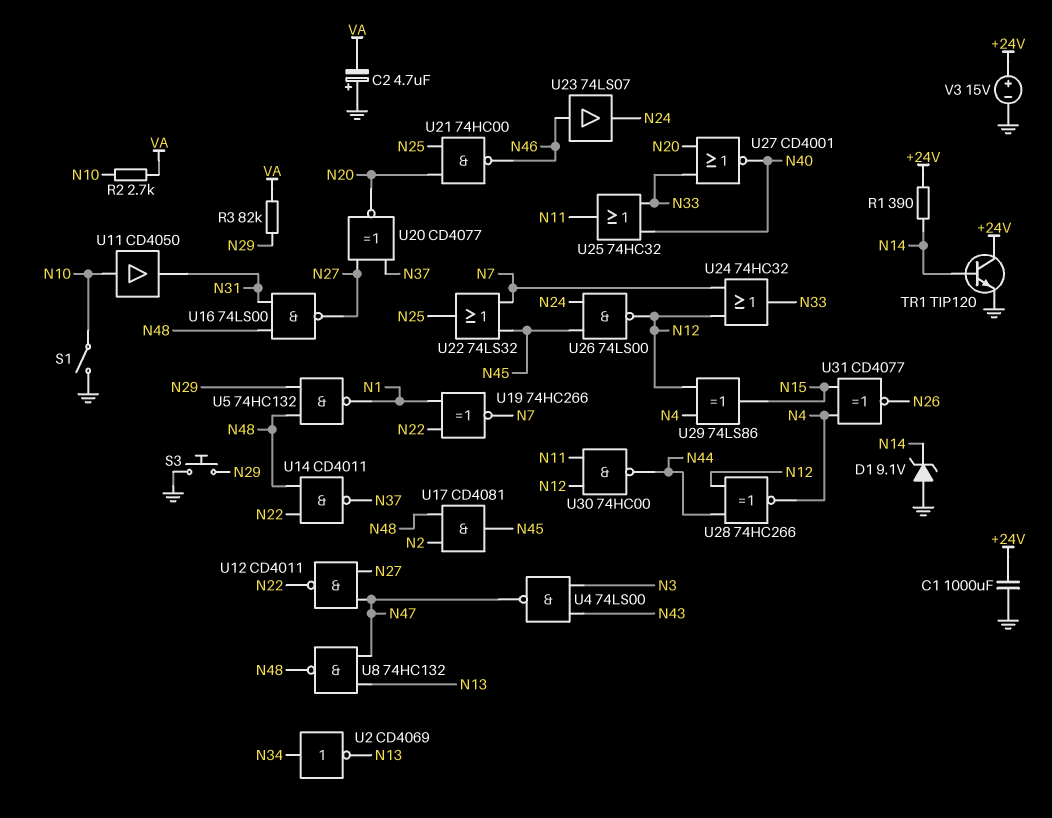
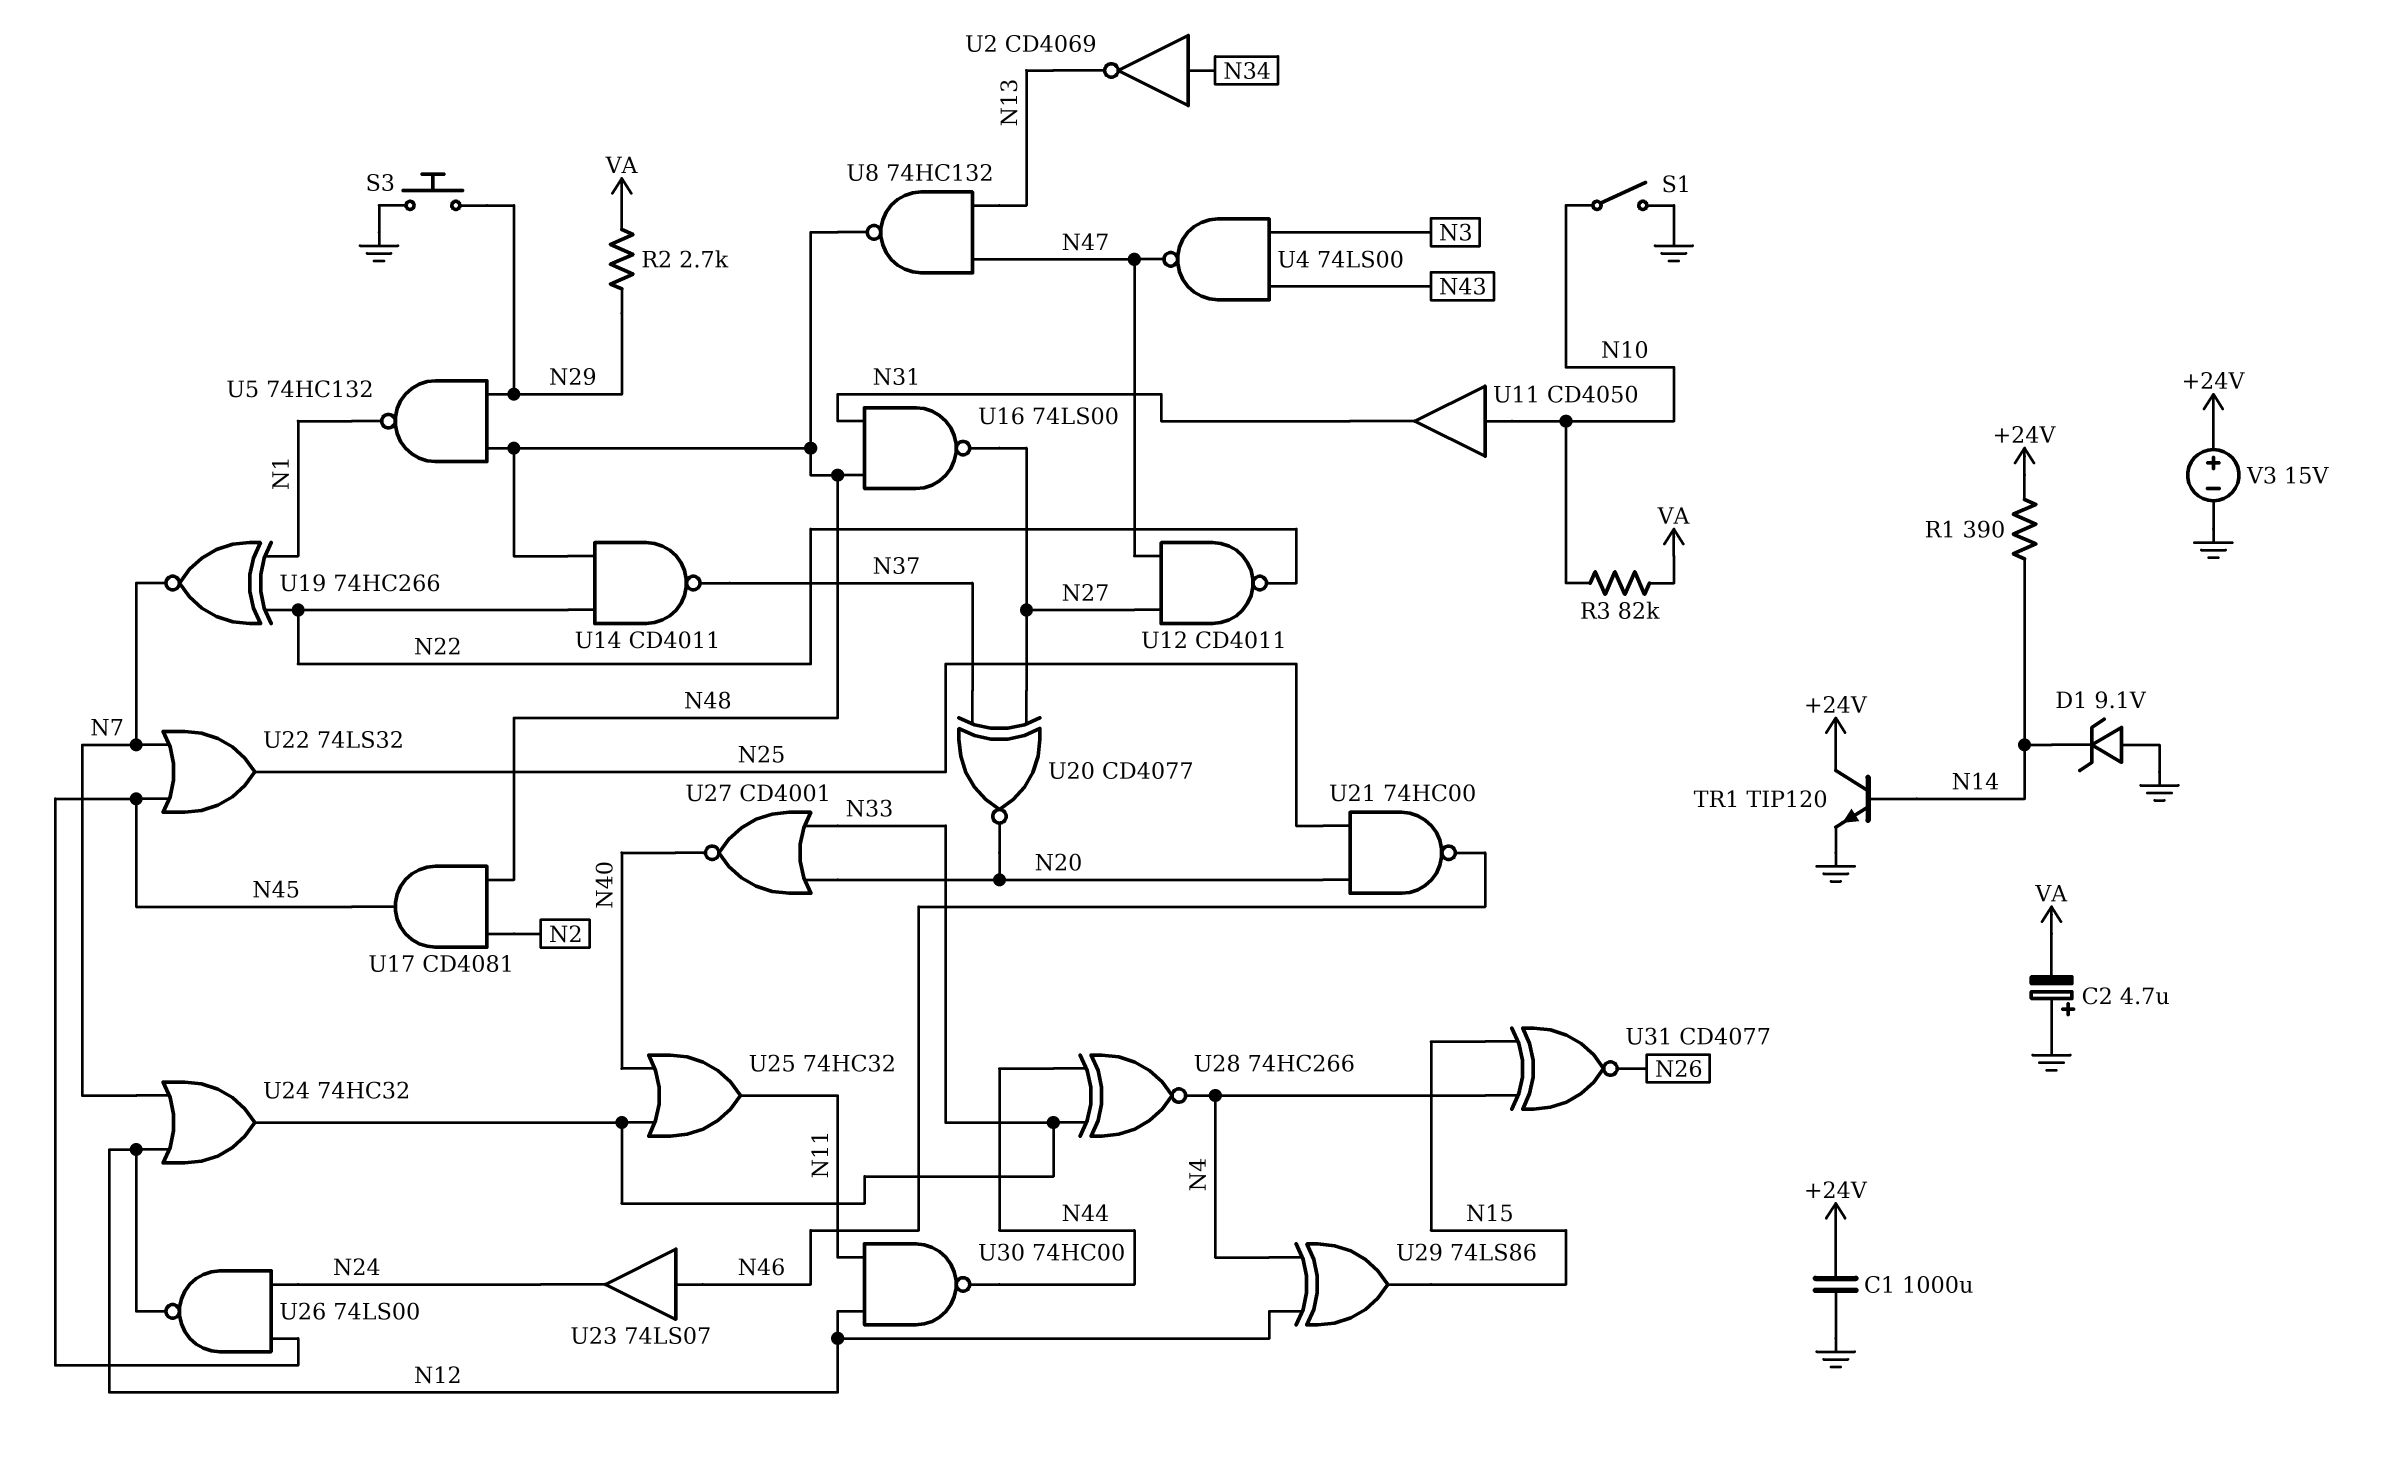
R2: 2.7k (N10, VA) -> 2.7k (N29, VA)
R3: 82k (N29, VA) -> 82k (N10, VA)
U28: XNOR 74HC266 (in N12, in N44, out N4) -> XNOR 74HC266 (in N33, in N44, out N4)

